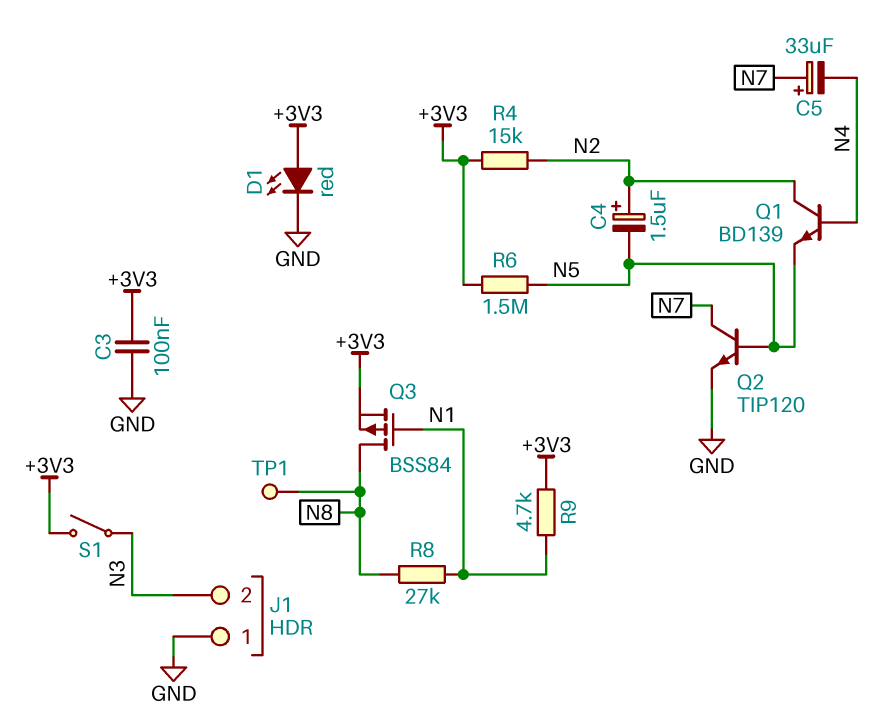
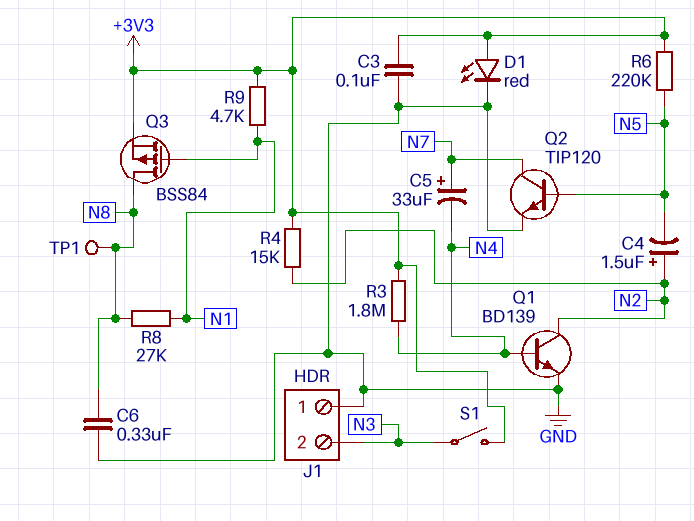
C6: none -> 330nF (GND, N8)
Q1: NPN BD139 (B N4, C N2, E N5) -> NPN BD139 (B N4, C N2, E GND)
R3: none -> 1.8M (+3V3, N4)
R6: 1.5M (+3V3, N5) -> 220k (+3V3, N5)

